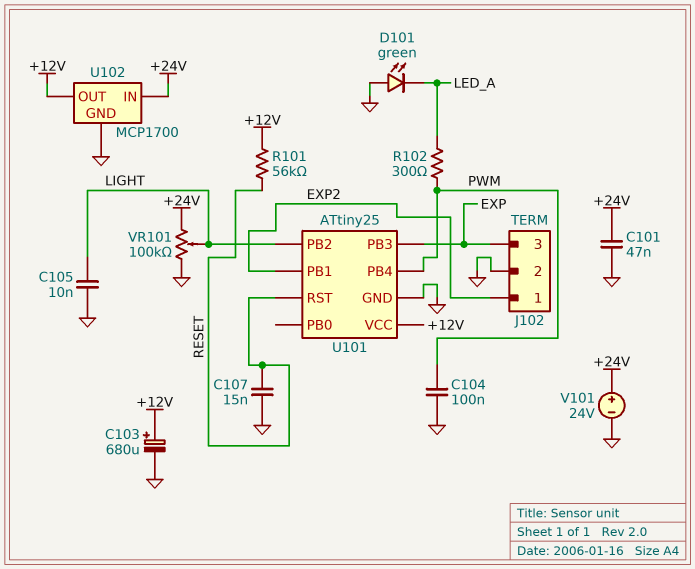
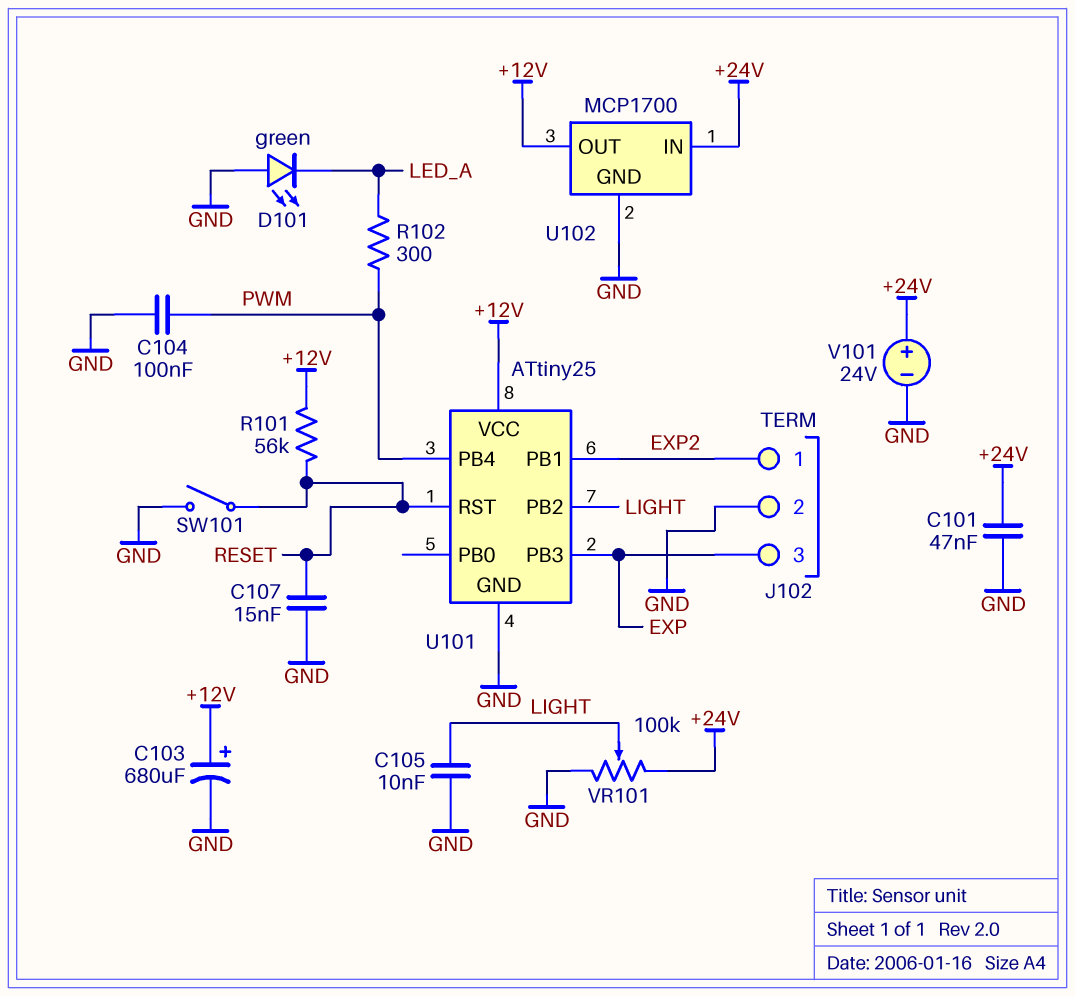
SW101: none -> switch (GND, RESET)

